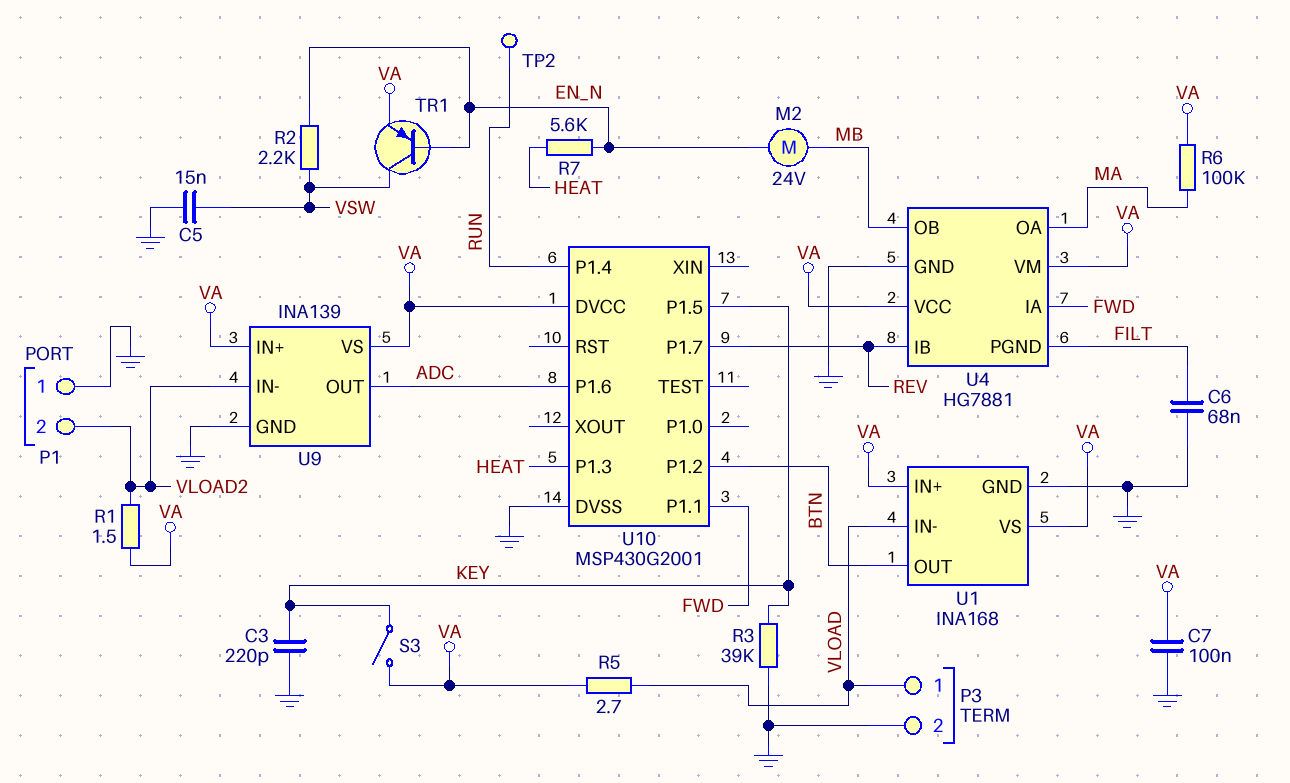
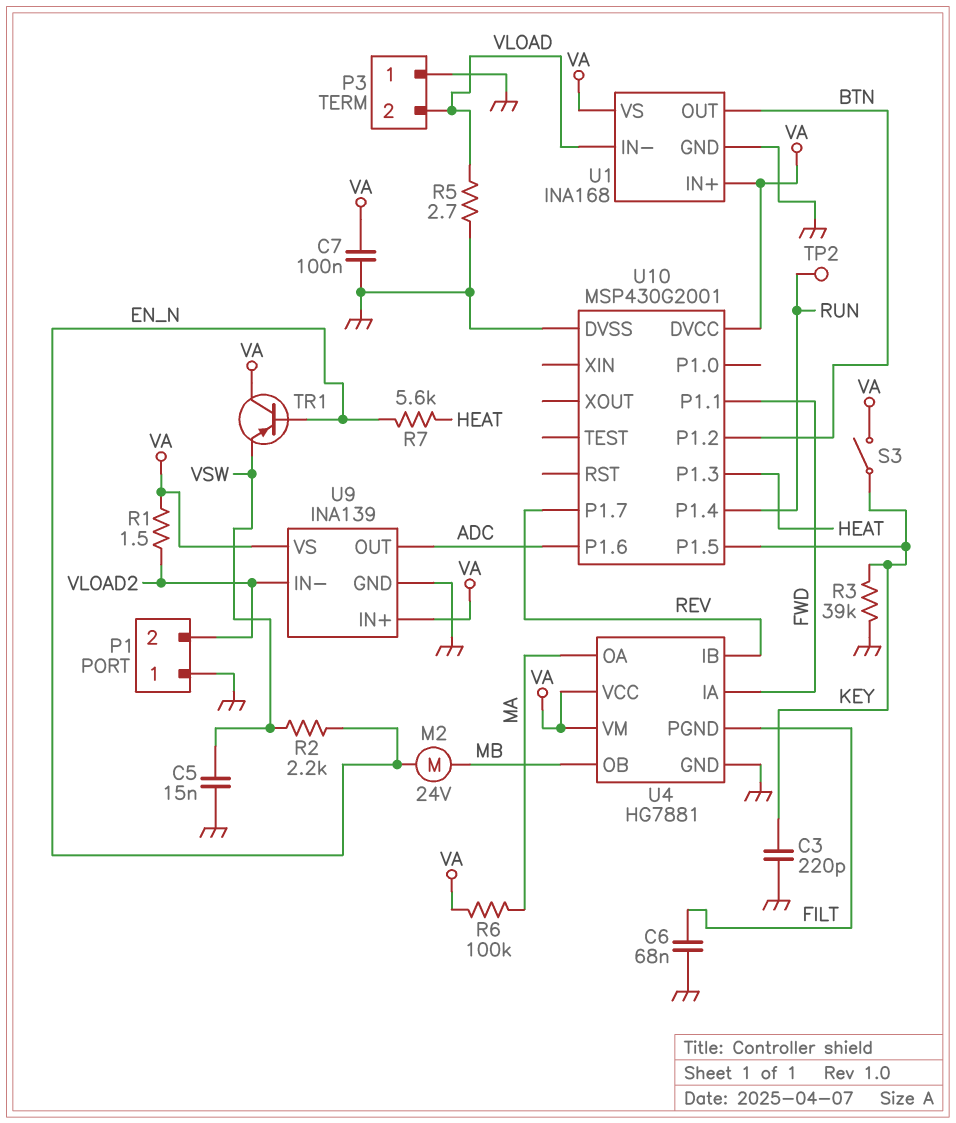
P3 pin 1: VLOAD -> GND
P3 pin 2: GND -> VLOAD
R5: 2.7 (VA, VLOAD) -> 2.7 (GND, VLOAD)
TR1: PNP (B EN_N, C VSW, E VA) -> PNP (B EN_N, C VA, E VSW)

